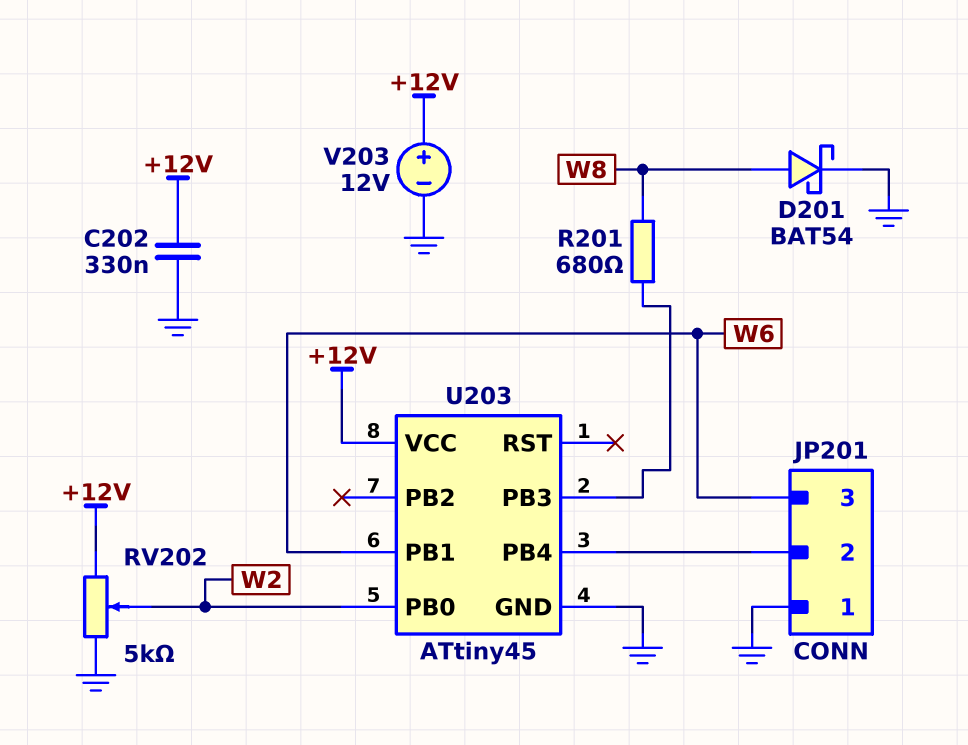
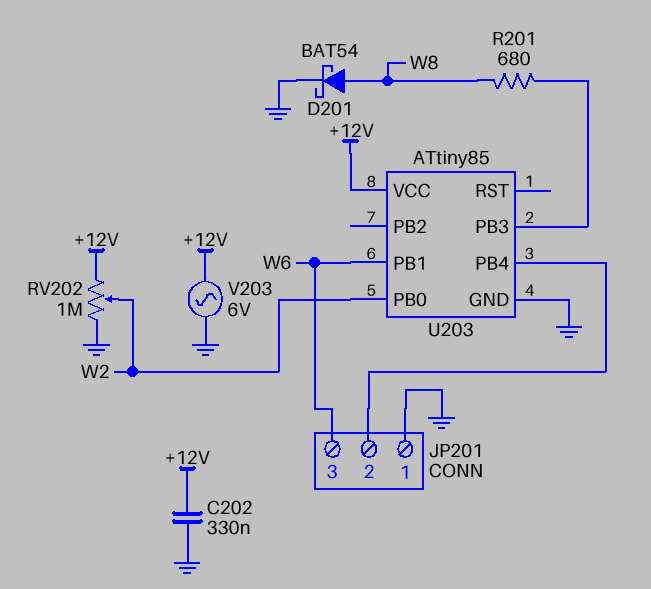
RV202: 5k (+12V, GND, wiper W2) -> 1M (+12V, GND, wiper W2)
U203: ATtiny45 -> ATtiny85
V203: 12V (plus +12V, minus GND) -> AC 6V (+12V, GND)

